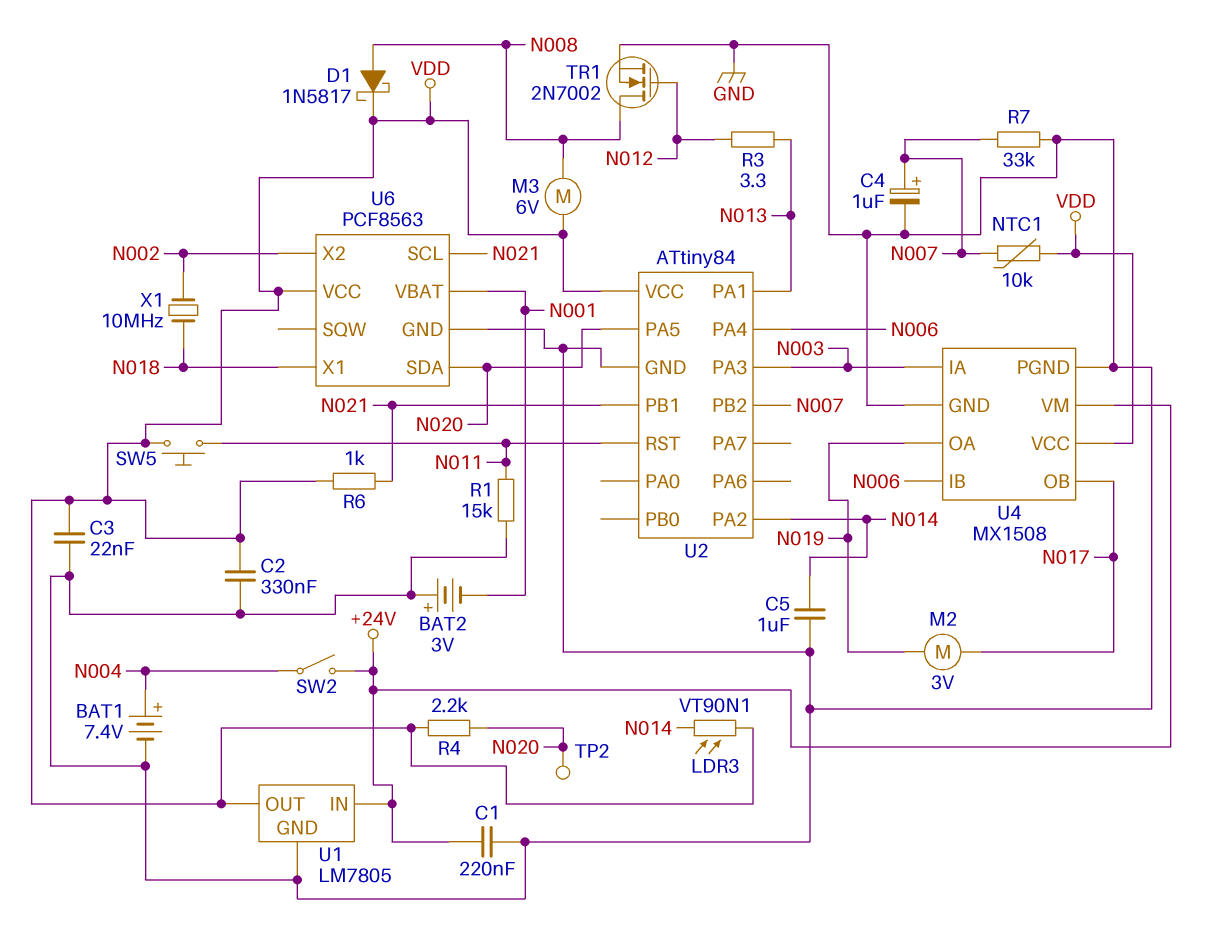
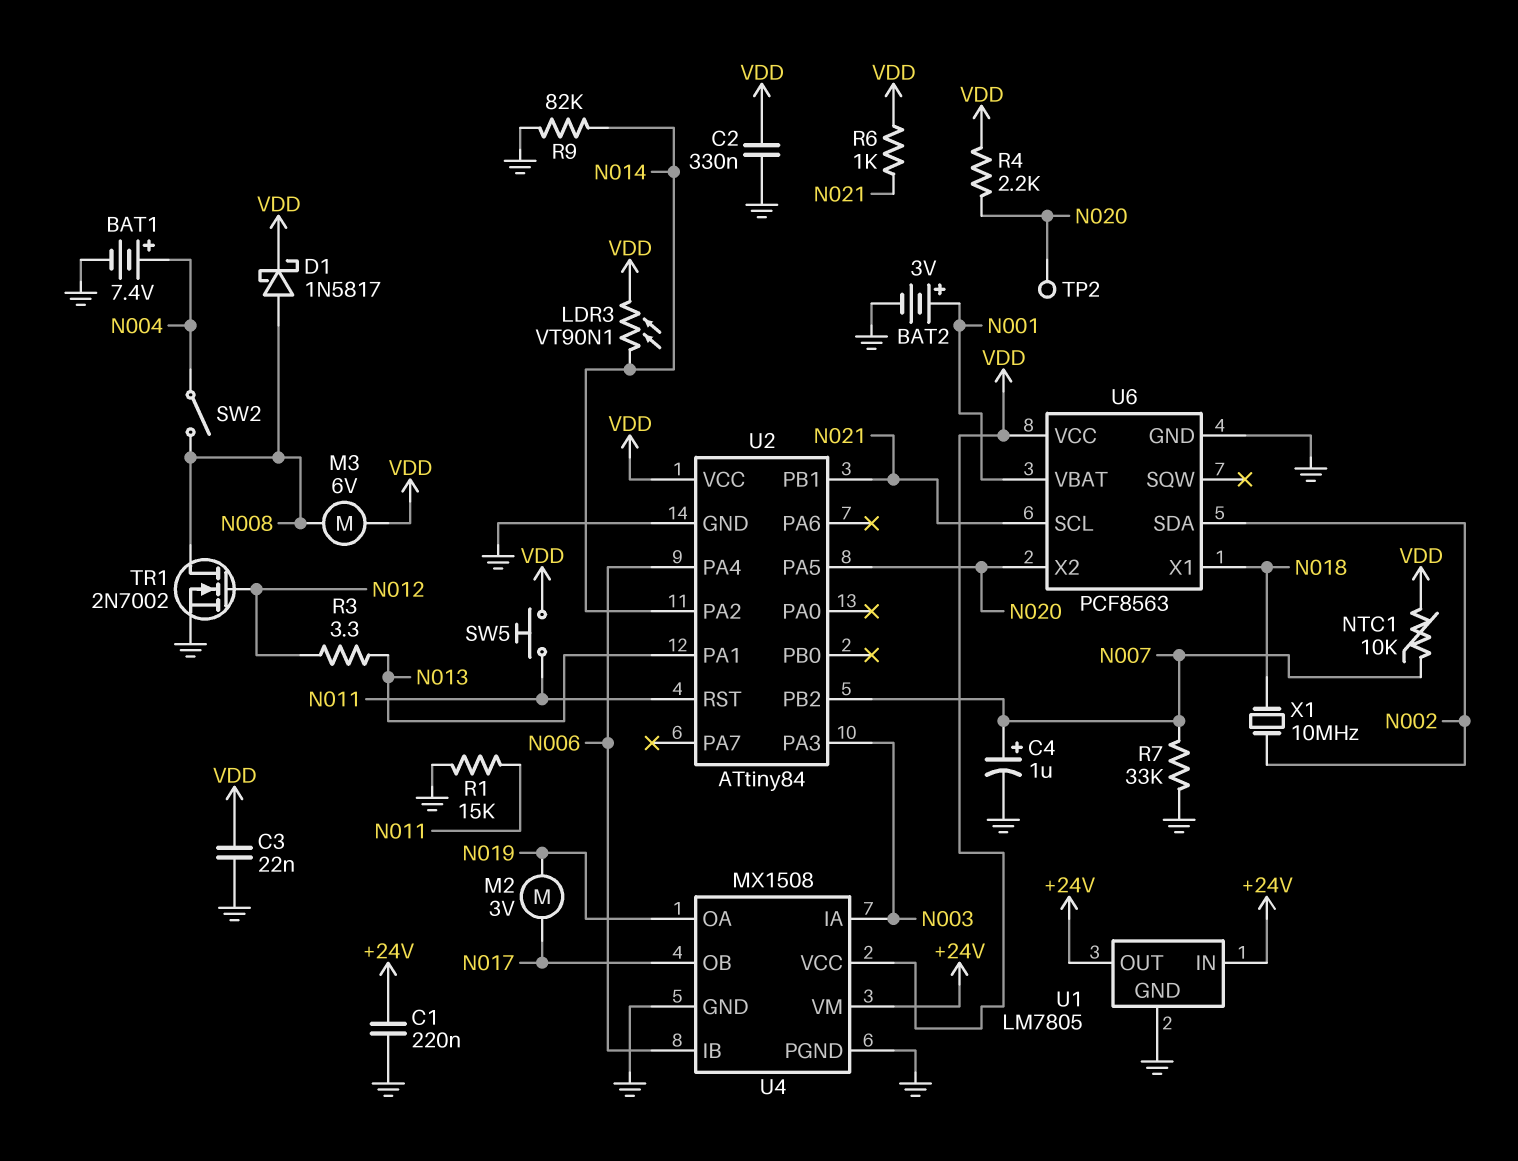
BAT2: 3V (plus GND, minus N001) -> 3V (plus N001, minus GND)
C5: 1uF (GND, N014) -> none
R9: none -> 82k (GND, N014)
SW2: switch (+24V, N004) -> switch (N004, N008)
U1 pin OUT: VDD -> +24V
U6 pin SDA: N020 -> N002
U6 pin X2: N002 -> N020

